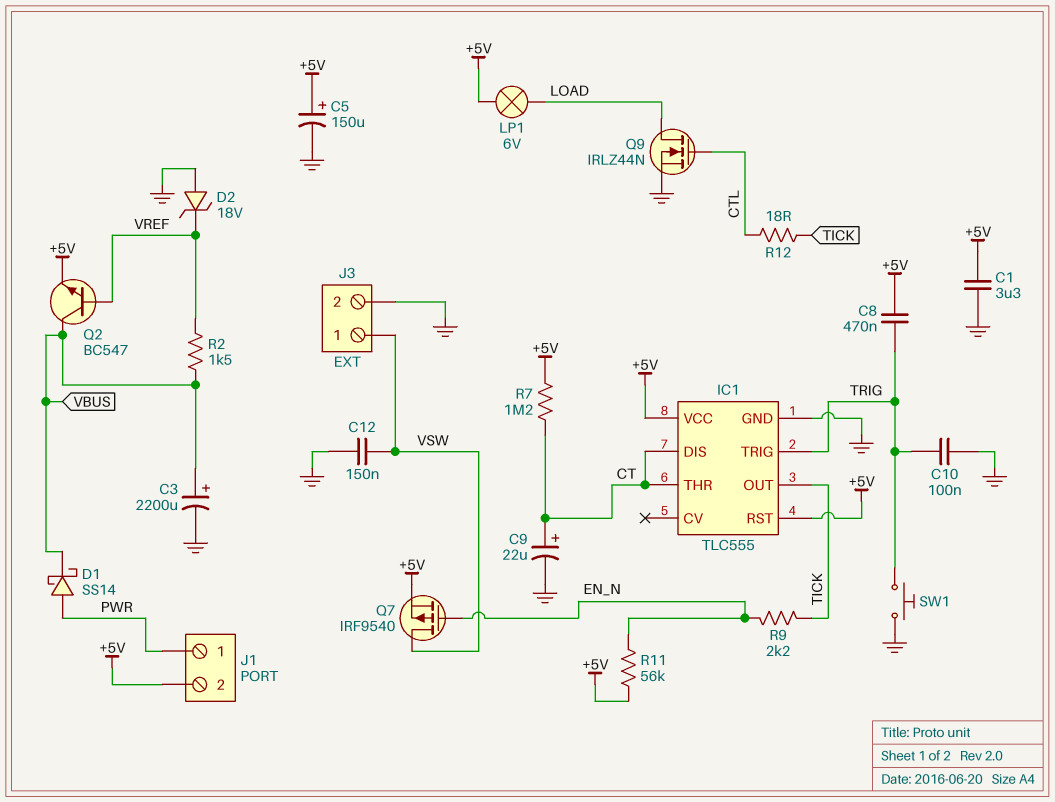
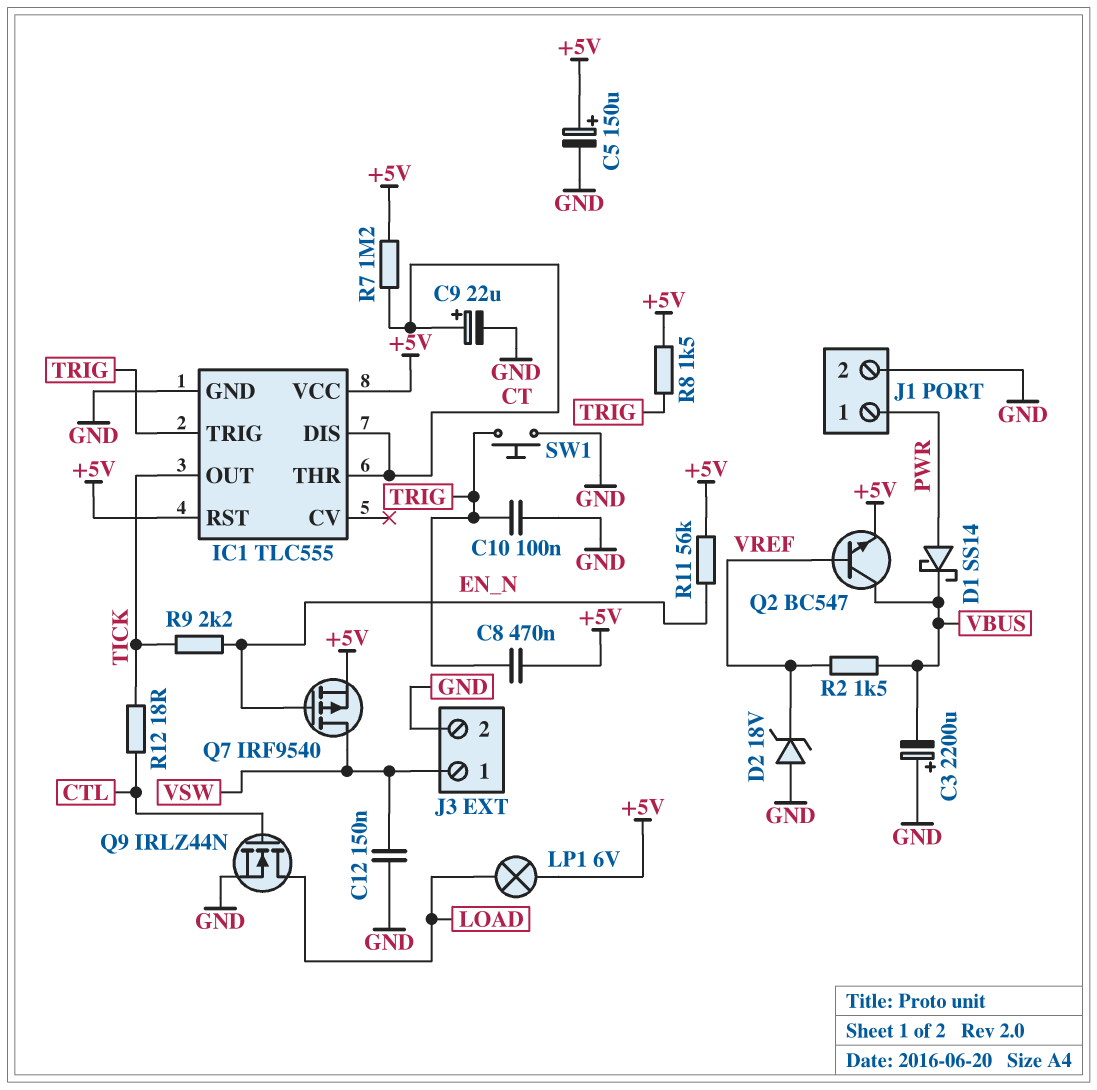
C1: 3.3uF (+5V, GND) -> none
C3: 2200uF (plus VBUS, minus GND) -> 2200uF (plus GND, minus VBUS)
J1 pin 2: +5V -> GND
R8: none -> 1.5k (+5V, TRIG)

